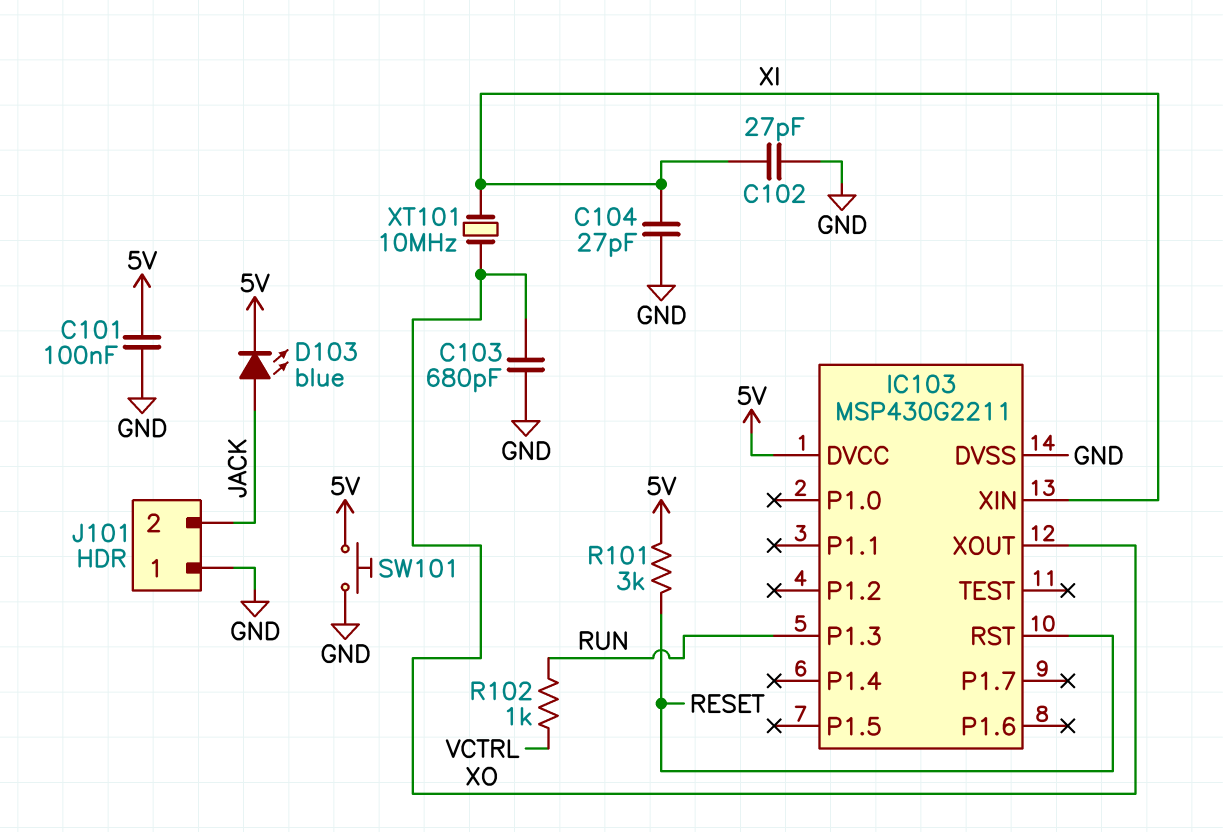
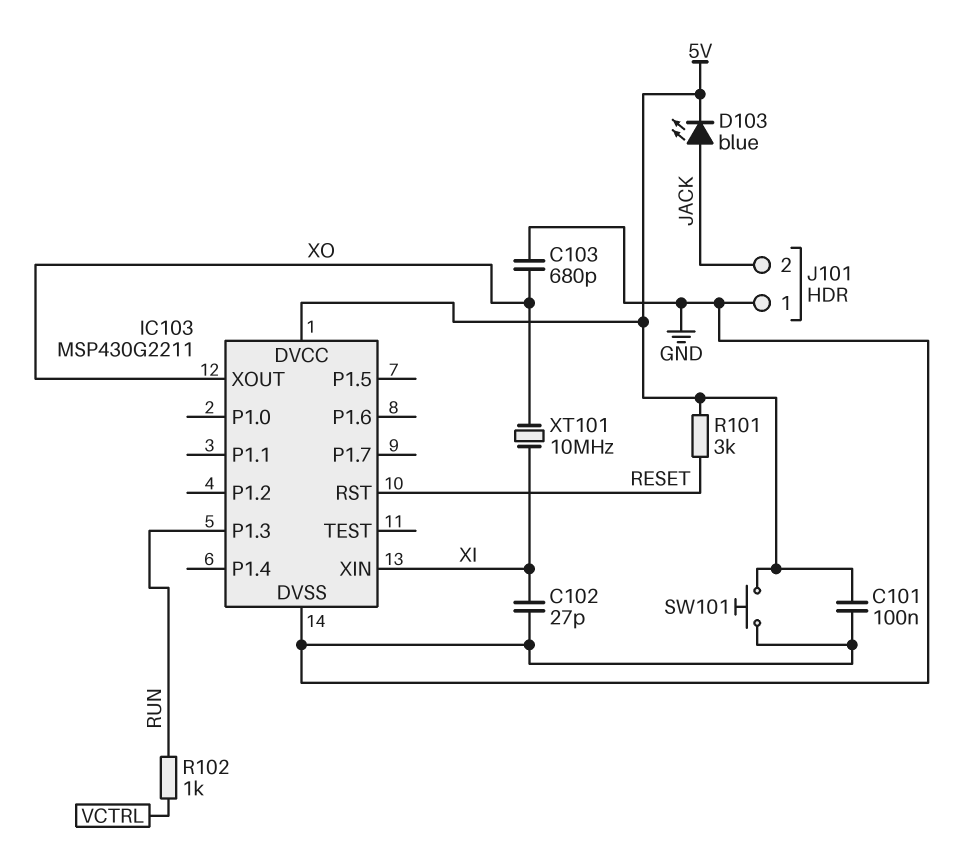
C104: 27pF (GND, XI) -> none

